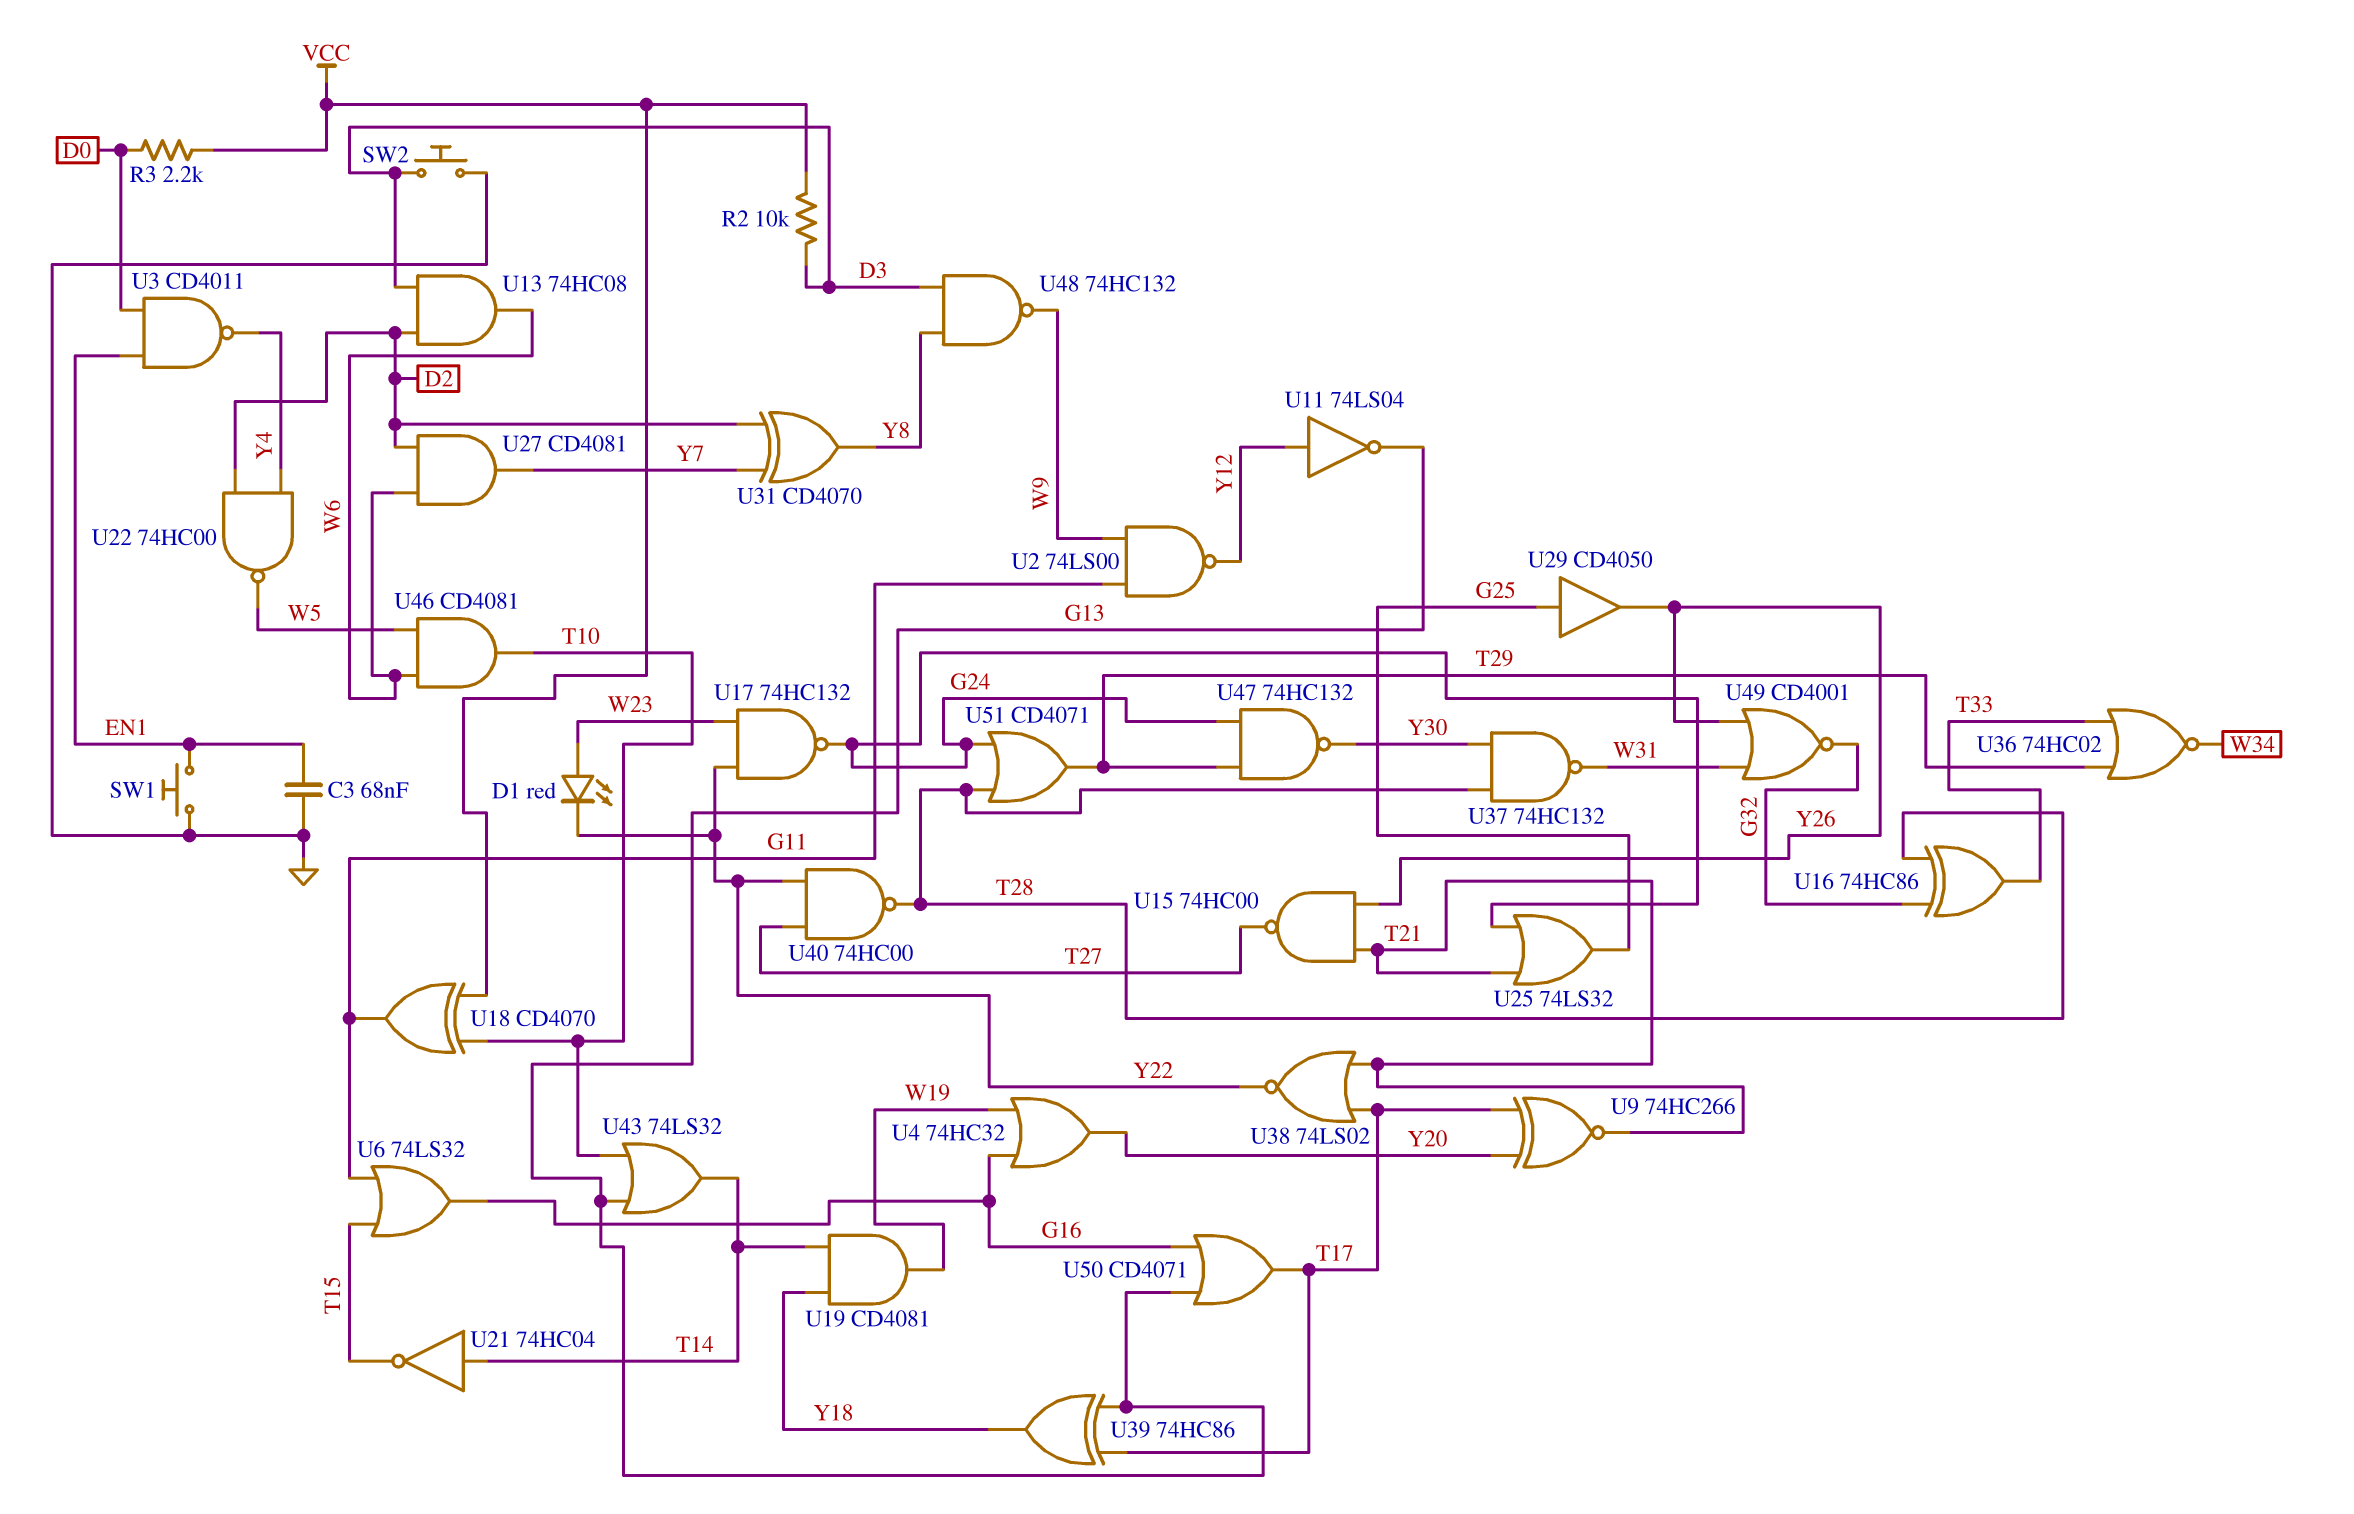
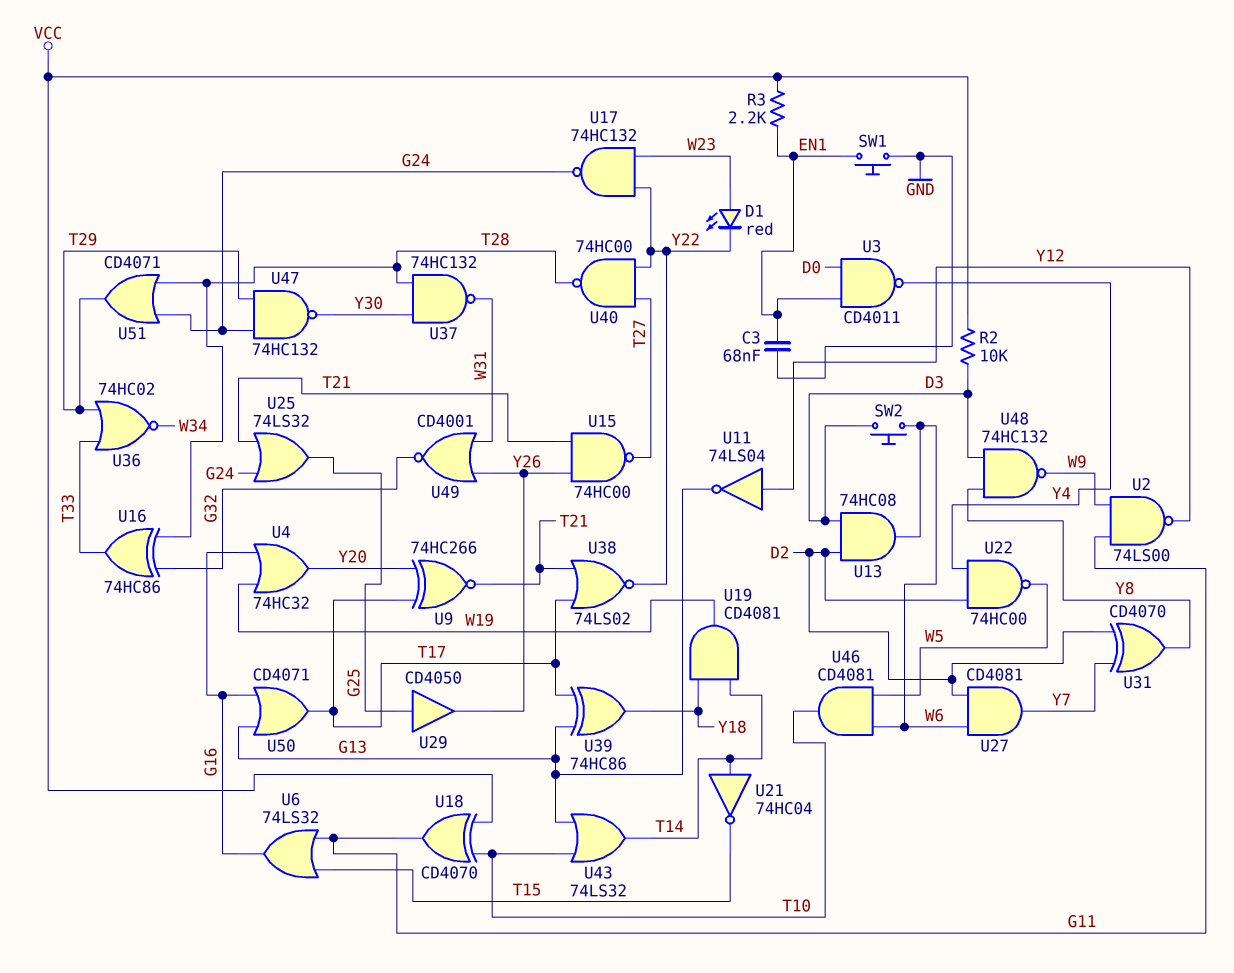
R3: 2.2k (D0, VCC) -> 2.2k (EN1, VCC)
SW2: button (D3, GND) -> button (D3, W6)

